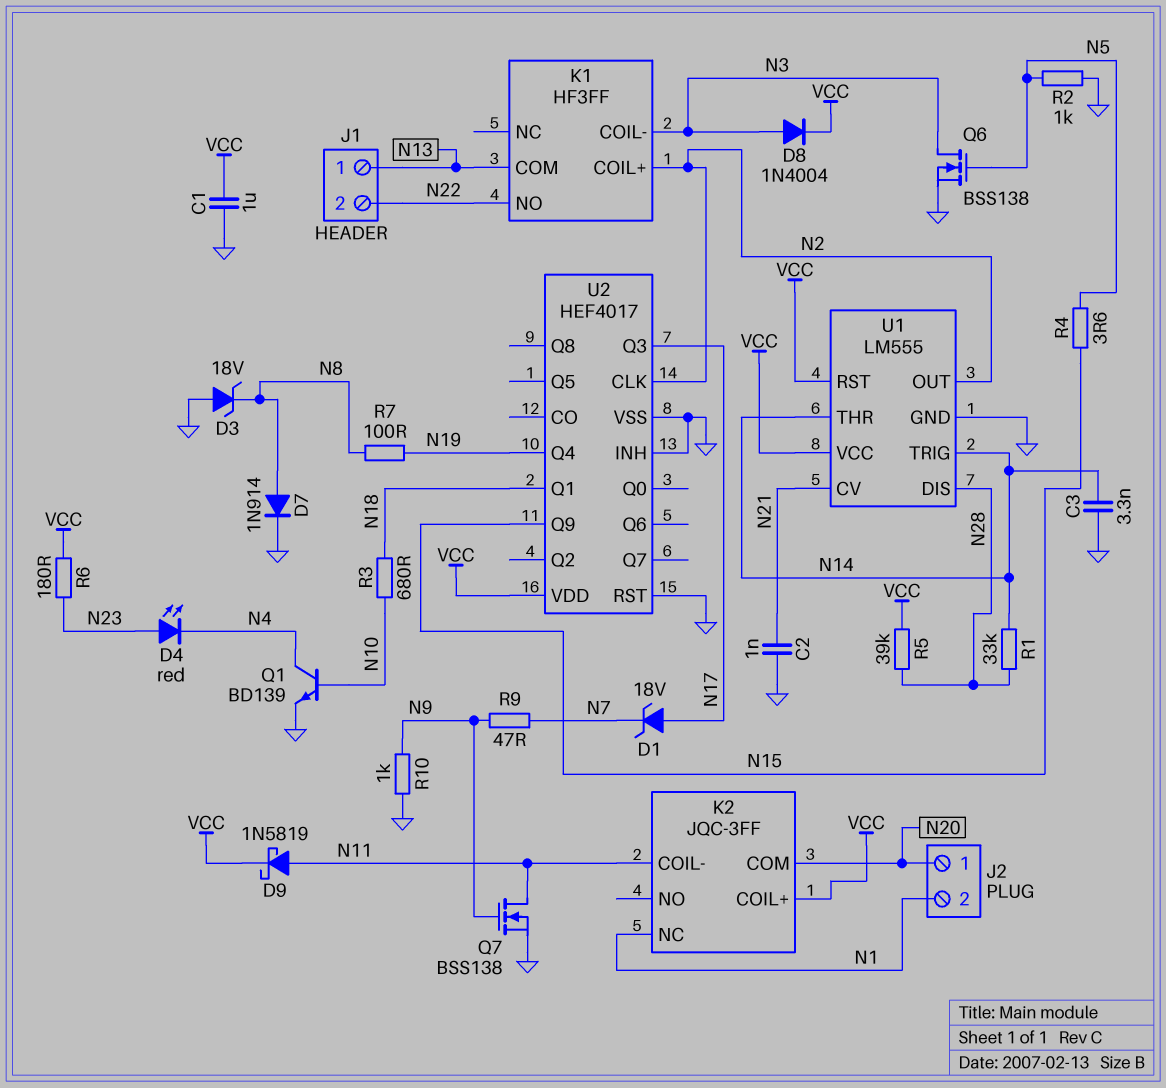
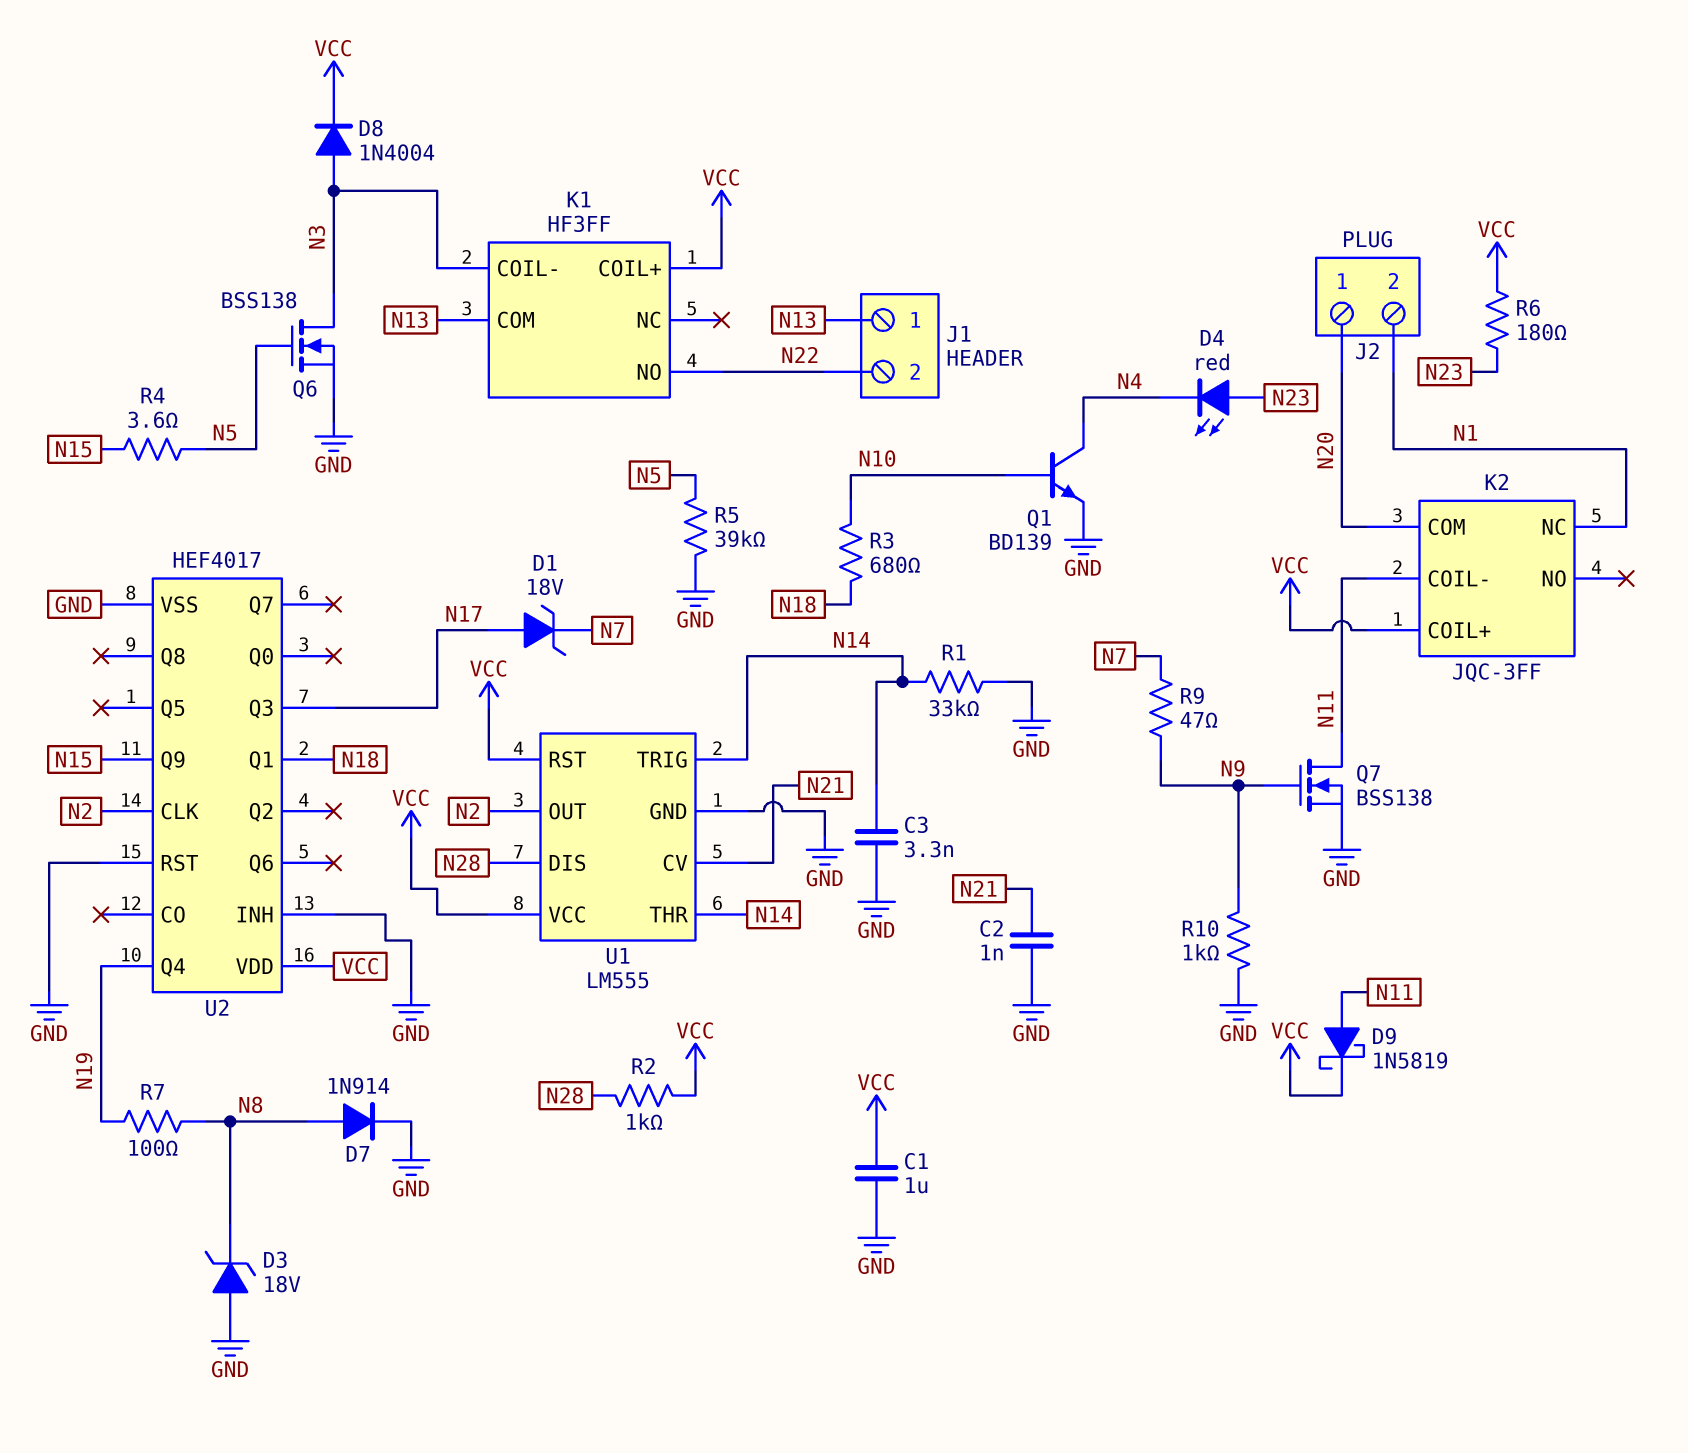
K1 pin COIL+: N2 -> VCC
R1: 33k (N14, N28) -> 33k (GND, N14)
R2: 1k (GND, N5) -> 1k (N28, VCC)
R5: 39k (N28, VCC) -> 39k (GND, N5)

